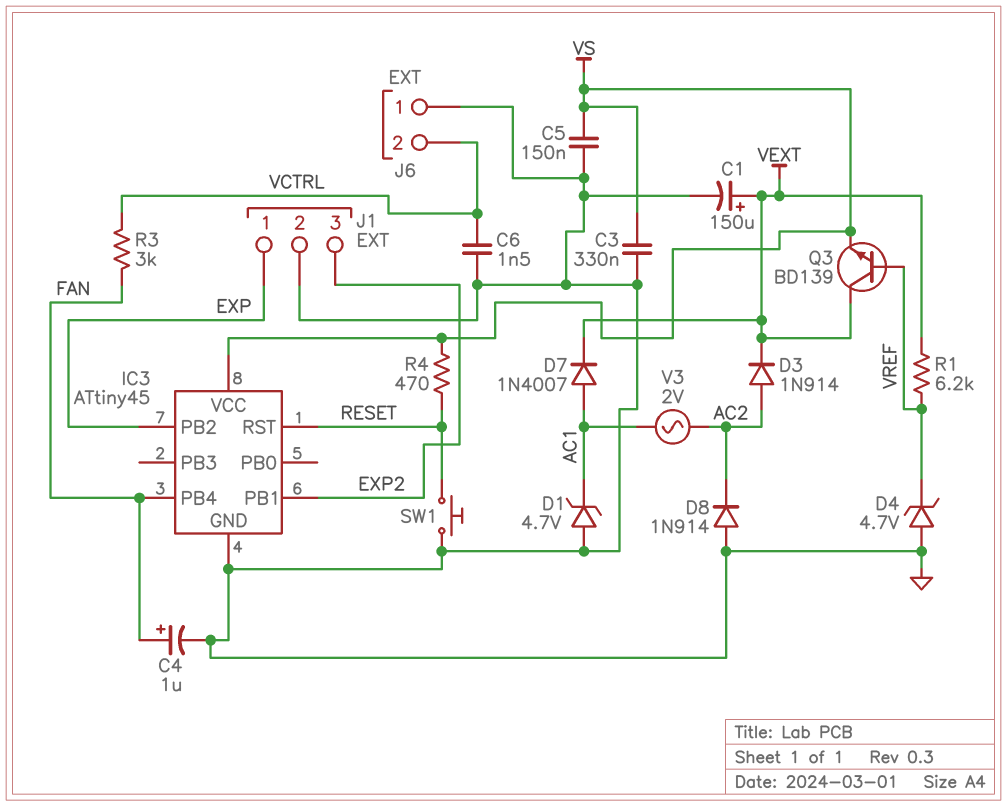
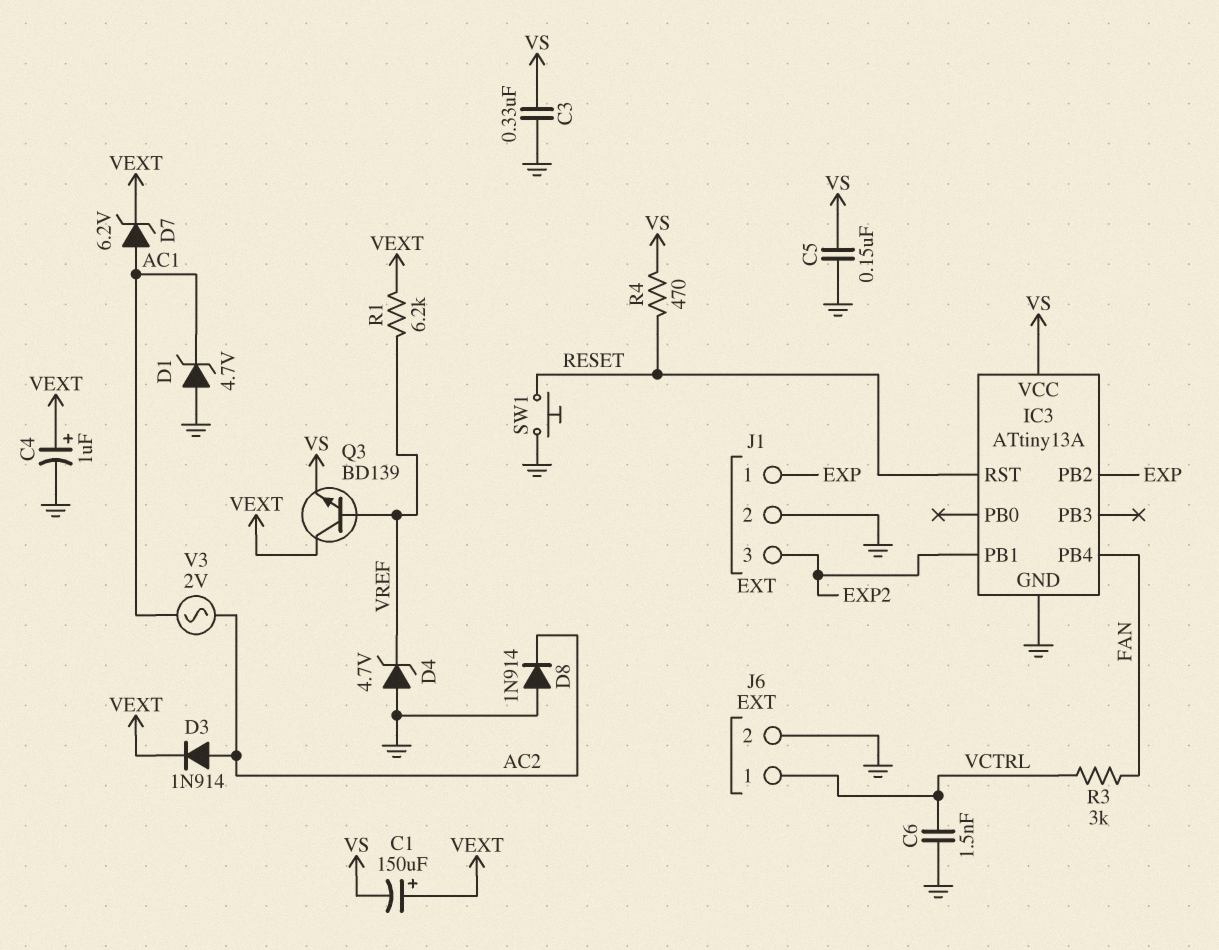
C1: 150uF (plus VEXT, minus GND) -> 150uF (plus VEXT, minus VS)
C4: 1uF (plus FAN, minus GND) -> 1uF (plus VEXT, minus GND)
D7: diode 1N4007 (A AC1, K VEXT) -> zener 6.2V (A AC1, K VEXT)
IC3: ATtiny45 -> ATtiny13A
J6 pin 1: GND -> VCTRL
J6 pin 2: VCTRL -> GND

